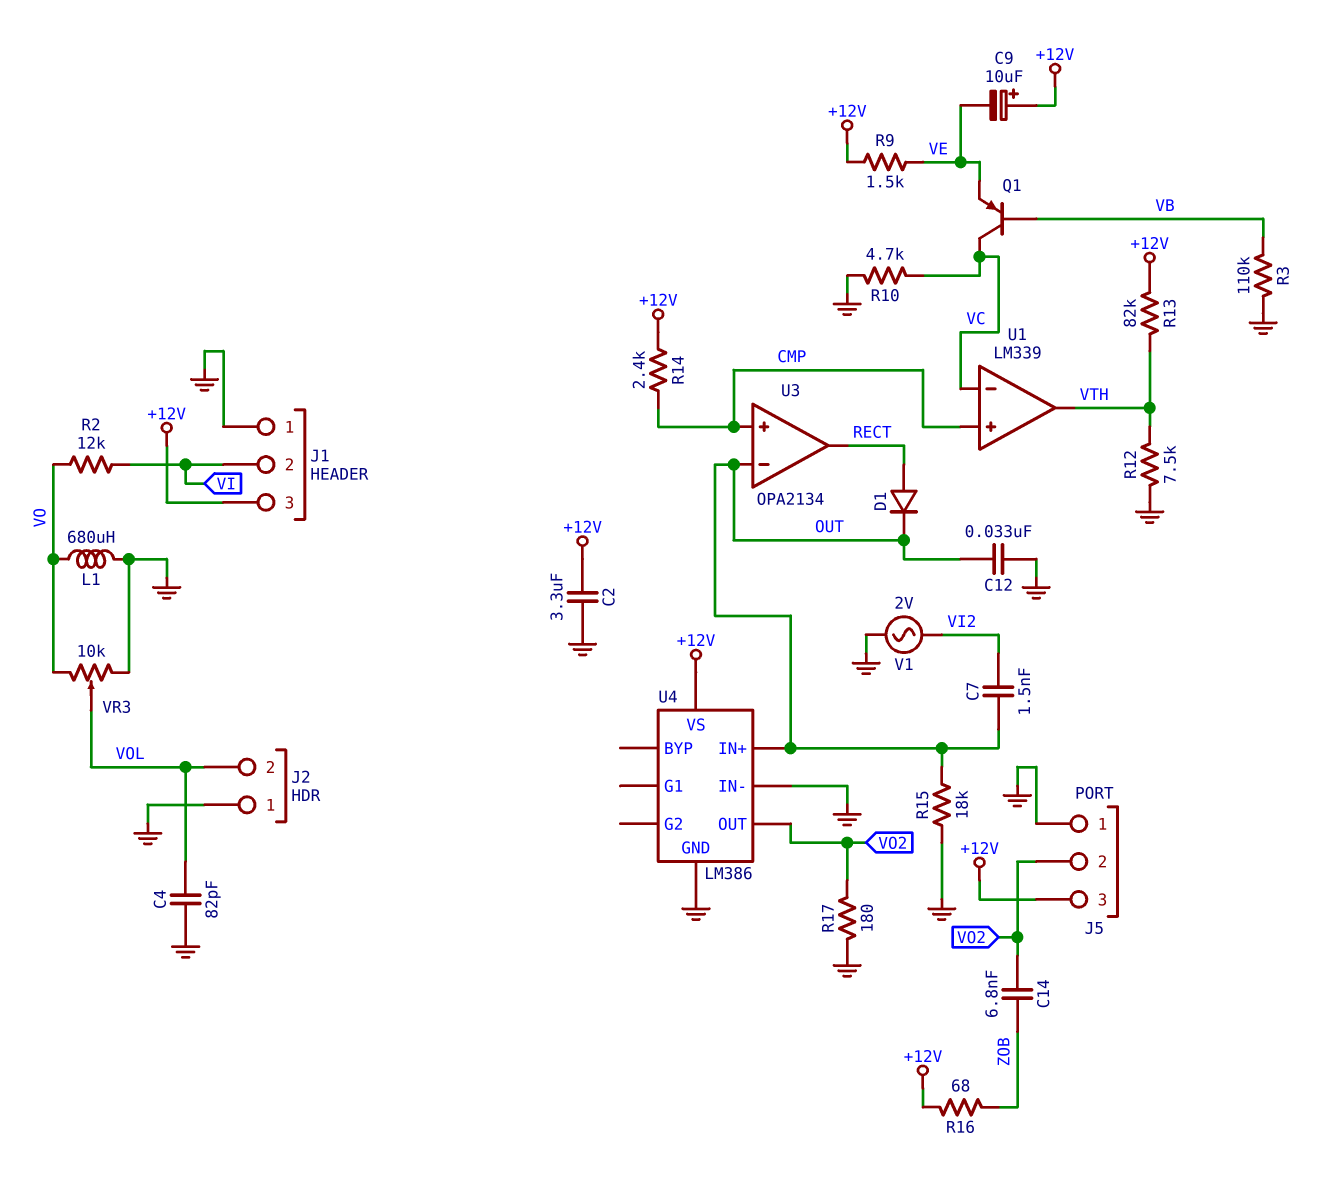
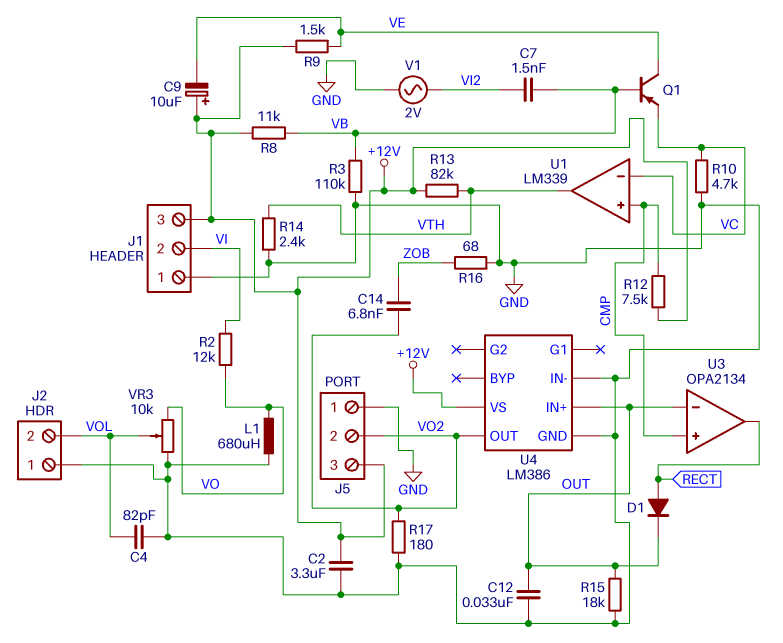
C7: 1.5nF (OUT, VI2) -> 1.5nF (VB, VI2)
Q1: PNP (B VB, C VC, E VE) -> PNP (B VB, C VE, E VC)
R8: none -> 11k (+12V, VB)
R12: 7.5k (GND, VTH) -> 7.5k (+12V, CMP)
R14: 2.4k (+12V, CMP) -> 2.4k (GND, VTH)
R16: 68 (+12V, ZOB) -> 68 (GND, ZOB)

